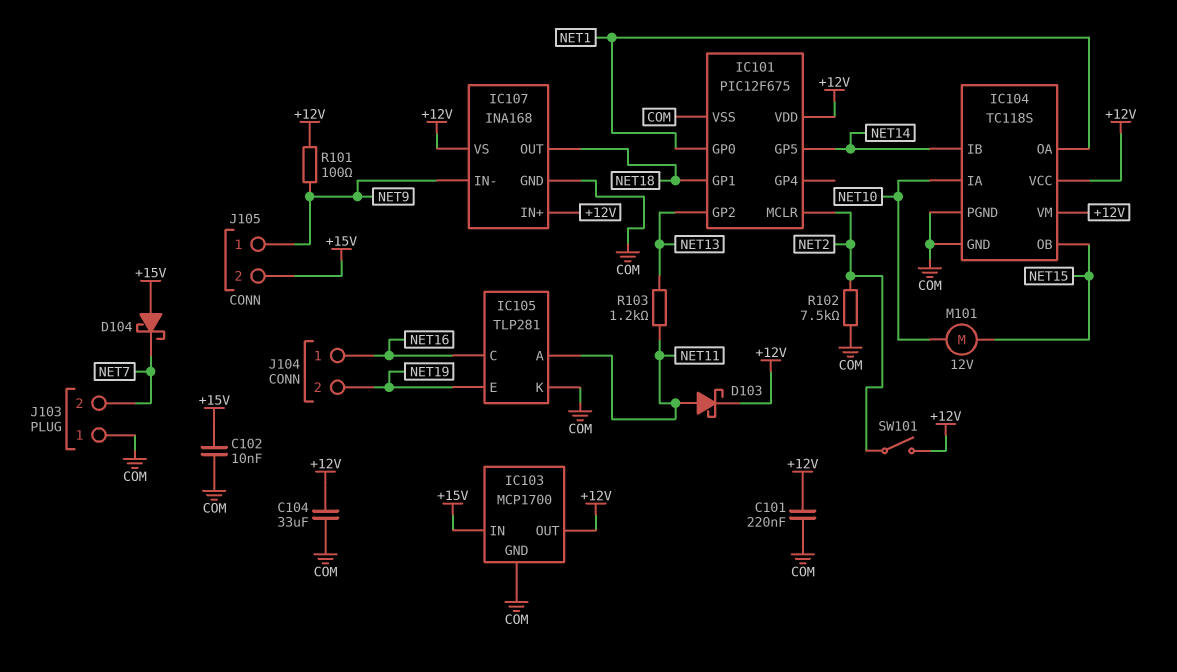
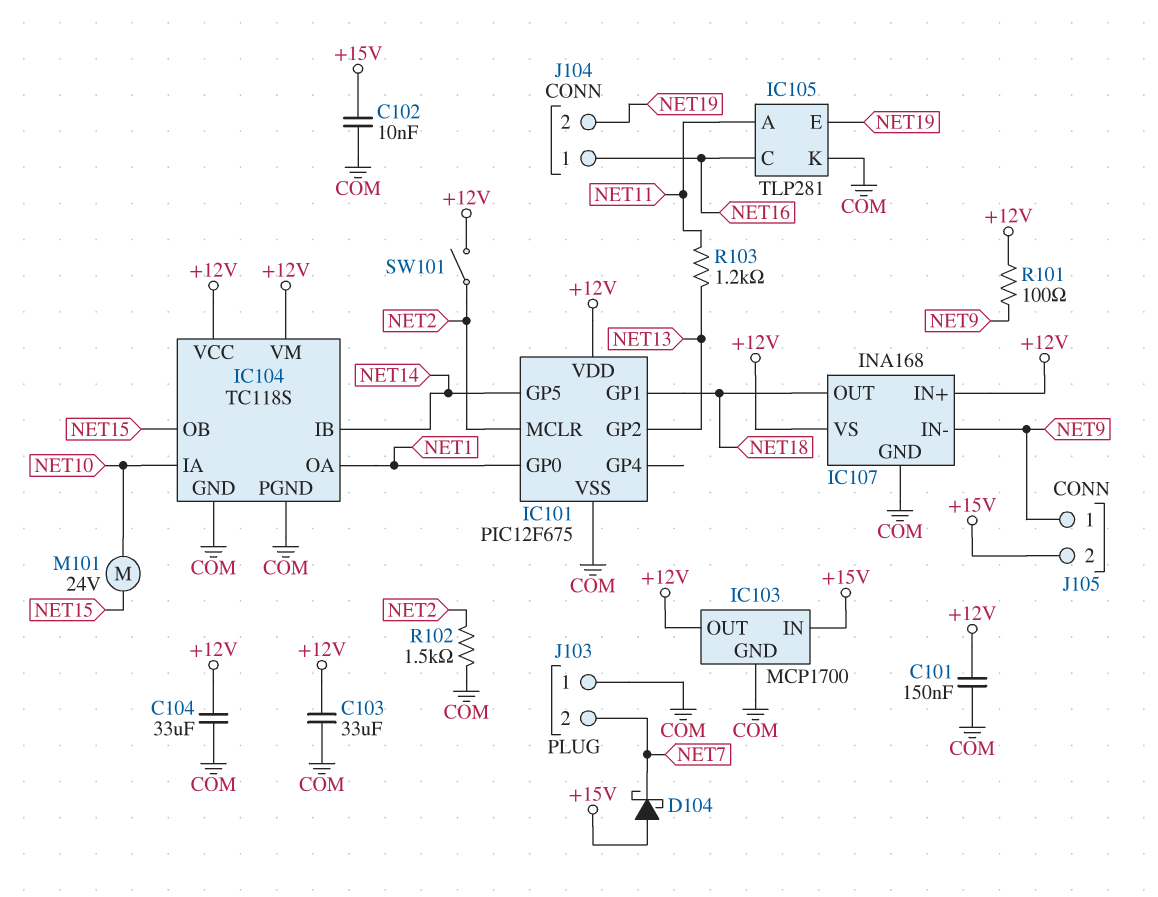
C101: 220nF (+12V, COM) -> 150nF (+12V, COM)
C103: none -> 33uF (+12V, COM)
D103: schottky (A NET11, K +12V) -> none
M101: motor 12V (NET10, NET15) -> motor 24V (NET10, NET15)
R102: 7.5k (COM, NET2) -> 1.5k (COM, NET2)

